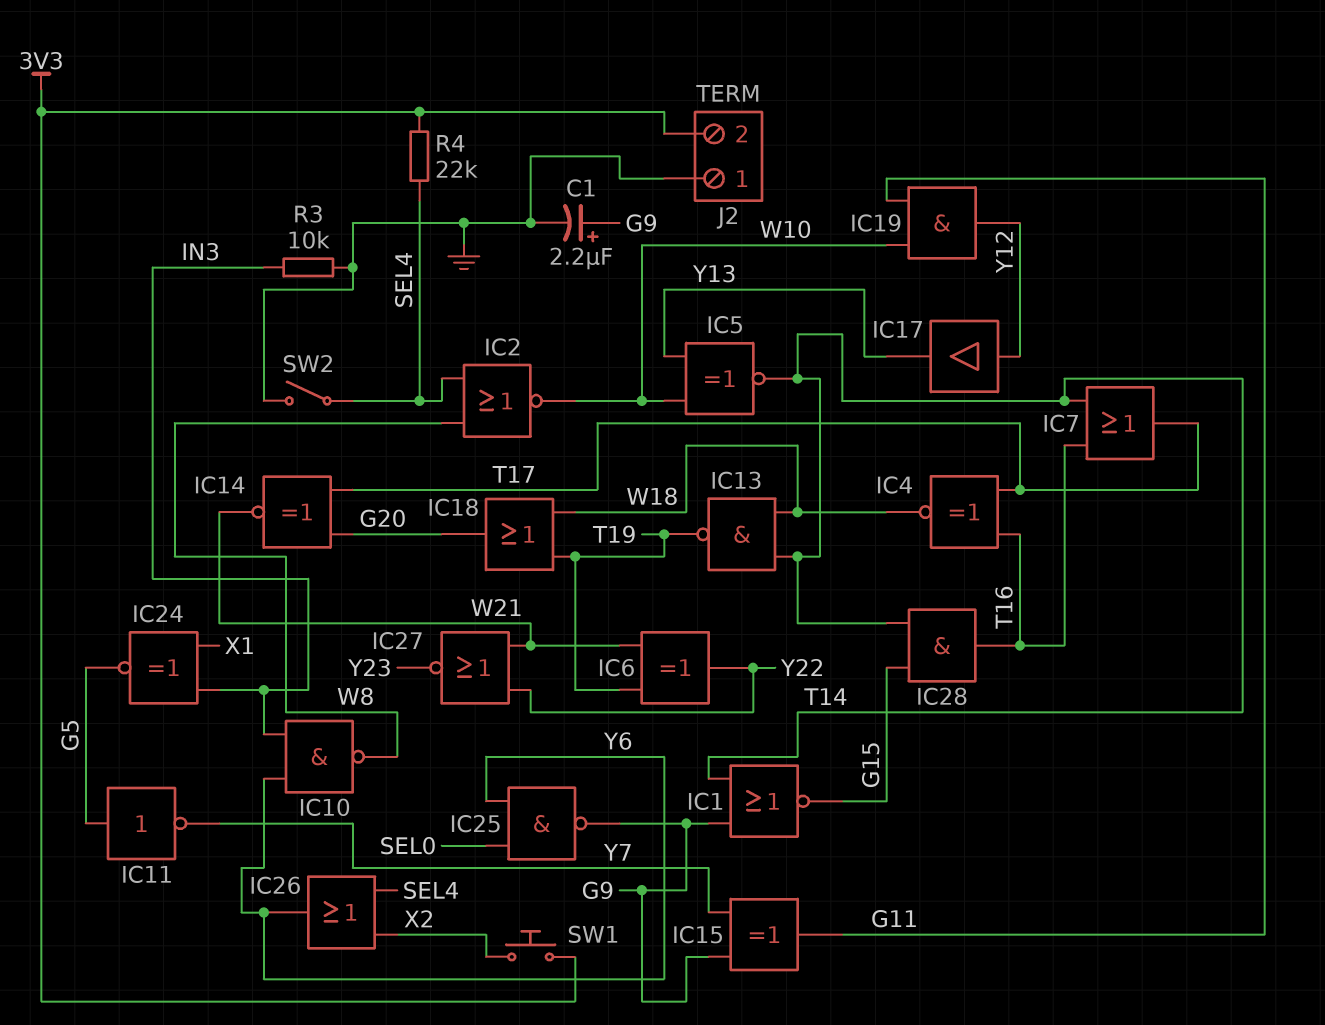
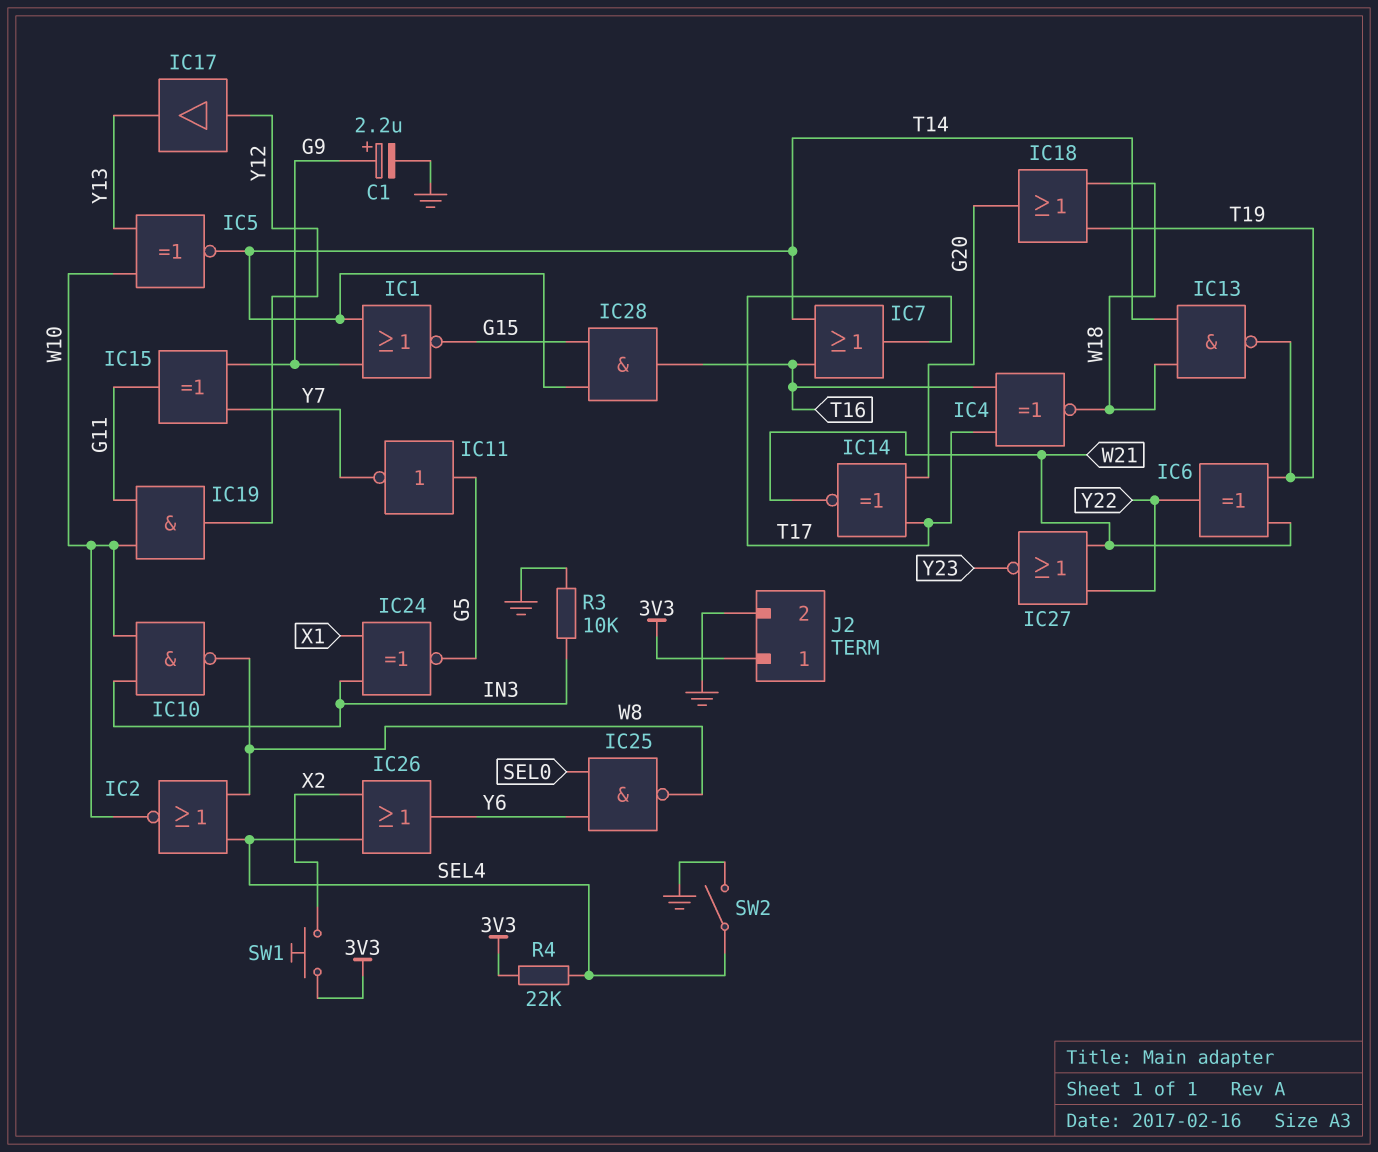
IC10: NAND (in IN3, in Y6, out W8) -> NAND (in IN3, in W10, out W8)
IC25: NAND (in SEL0, in Y6, out G9) -> NAND (in SEL0, in Y6, out W8)
J2 pin 1: GND -> 3V3
J2 pin 2: 3V3 -> GND

